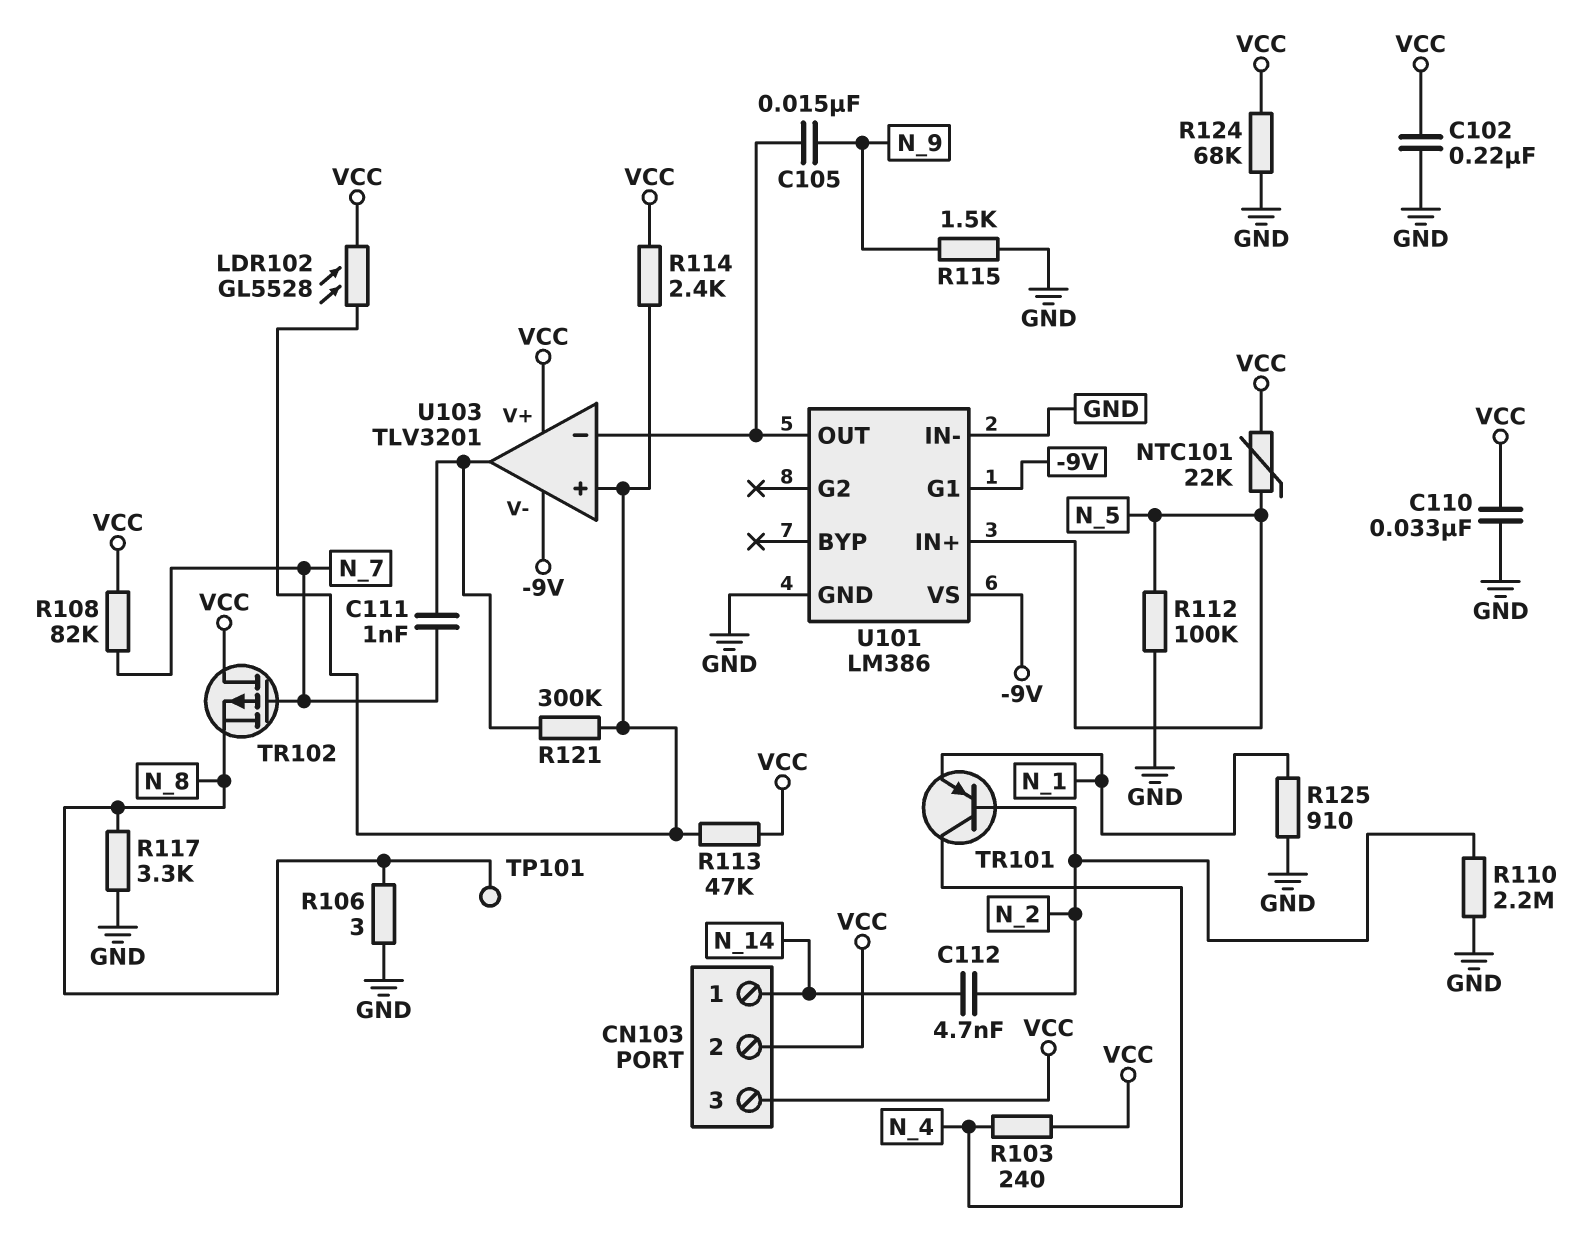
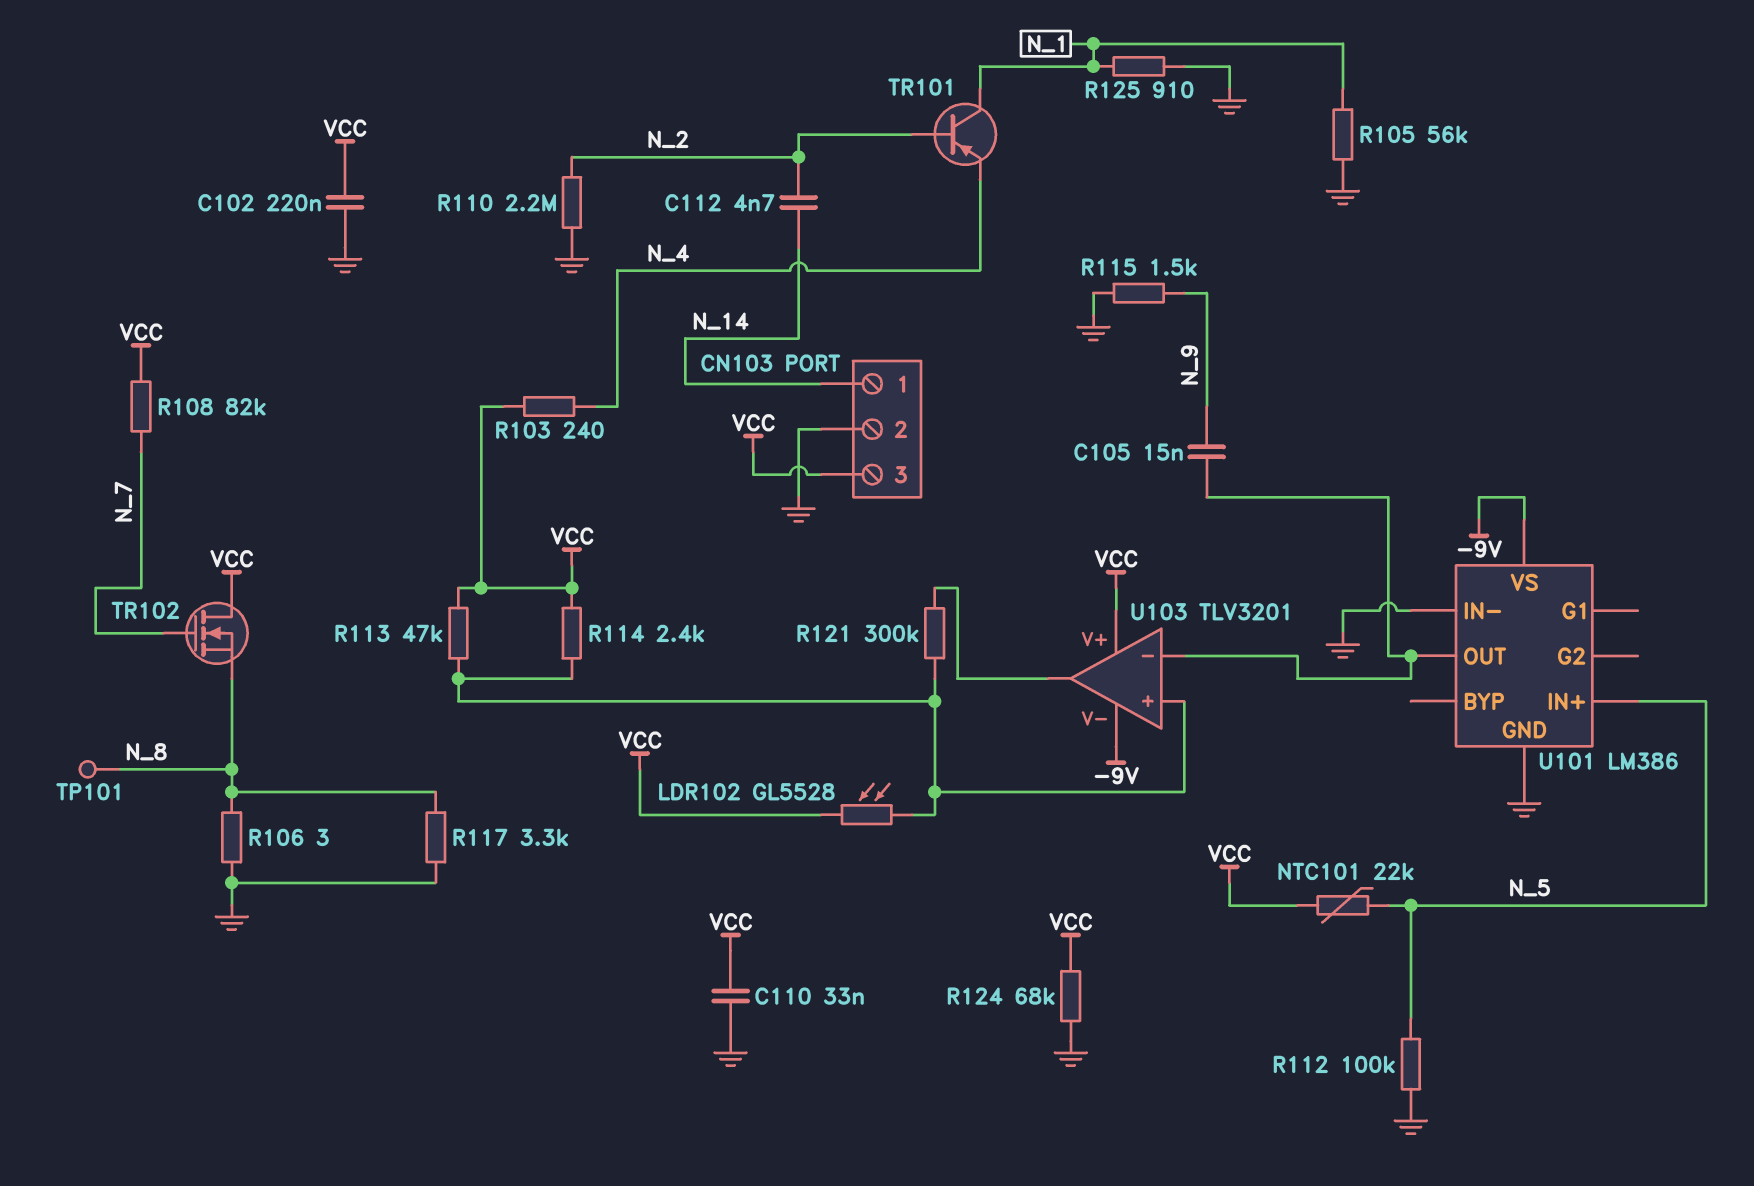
C111: 1nF (N_7, U103/out) -> none
CN103 pin 2: VCC -> GND
R105: none -> 56k (GND, N_1)
TR101: PNP (B N_2, C N_4, E N_1) -> PNP (B N_2, C N_1, E N_4)
TR102: PMOS (G N_7, D VCC, S N_8) -> NMOS (G N_7, D VCC, S N_8)
U101 pin G1: -9V -> none

